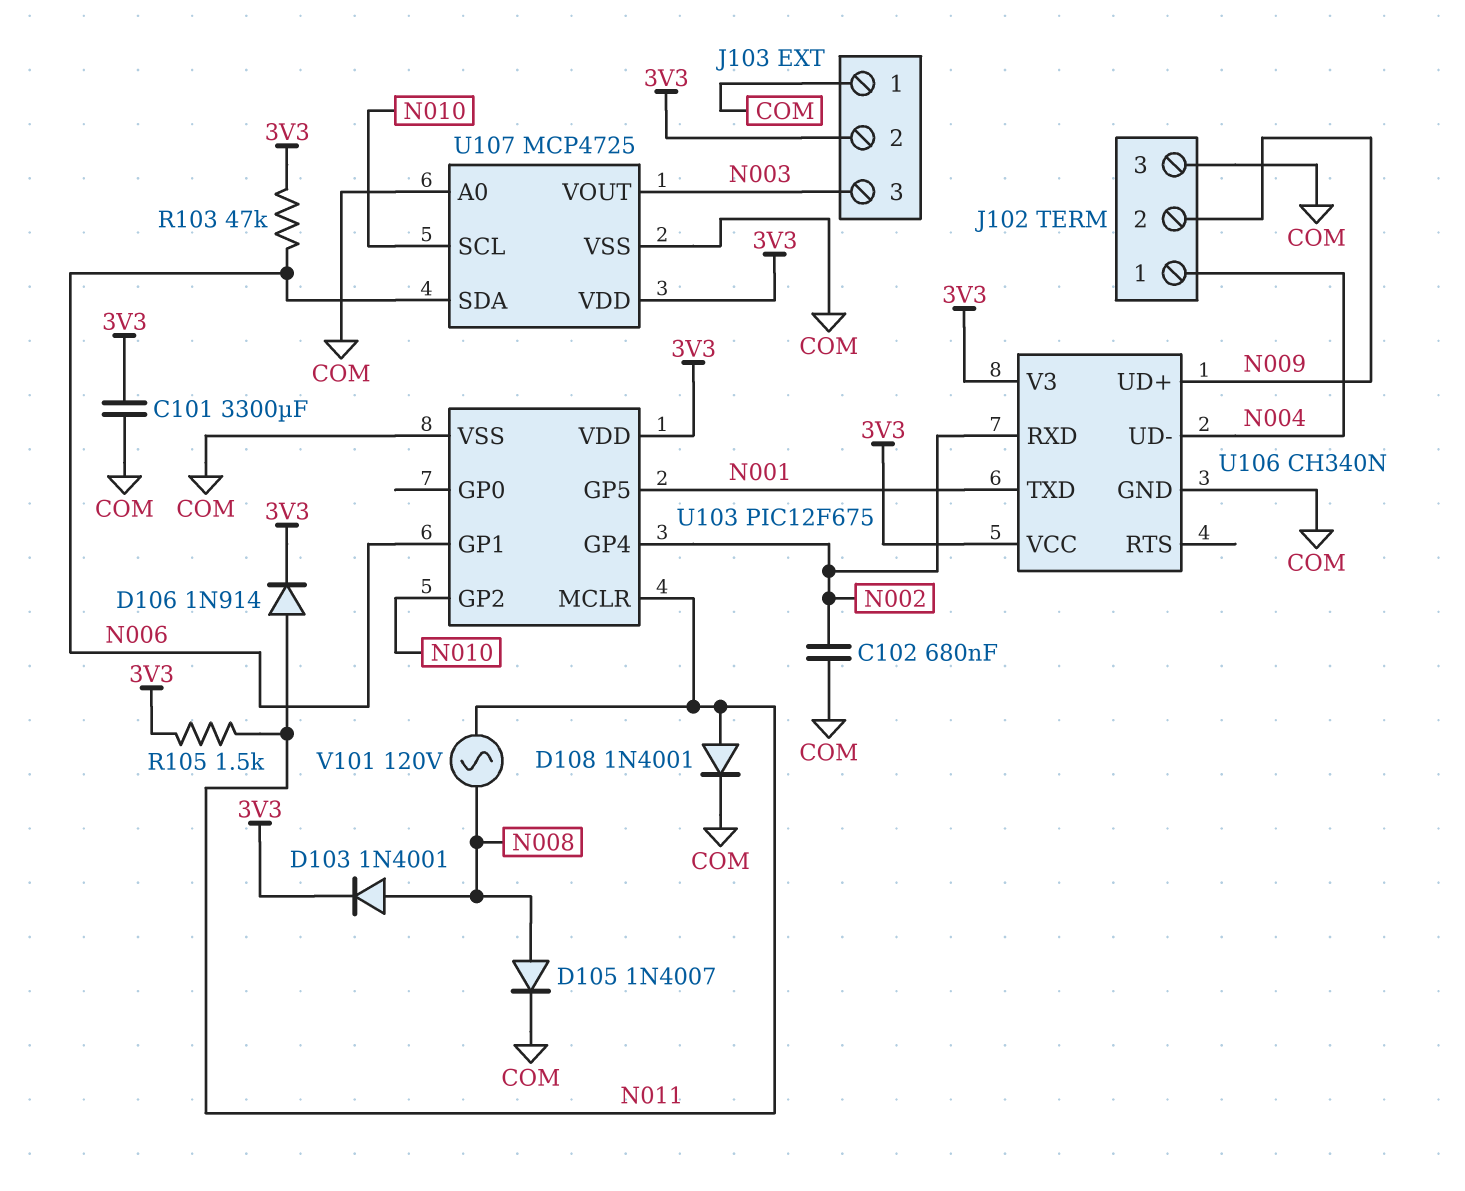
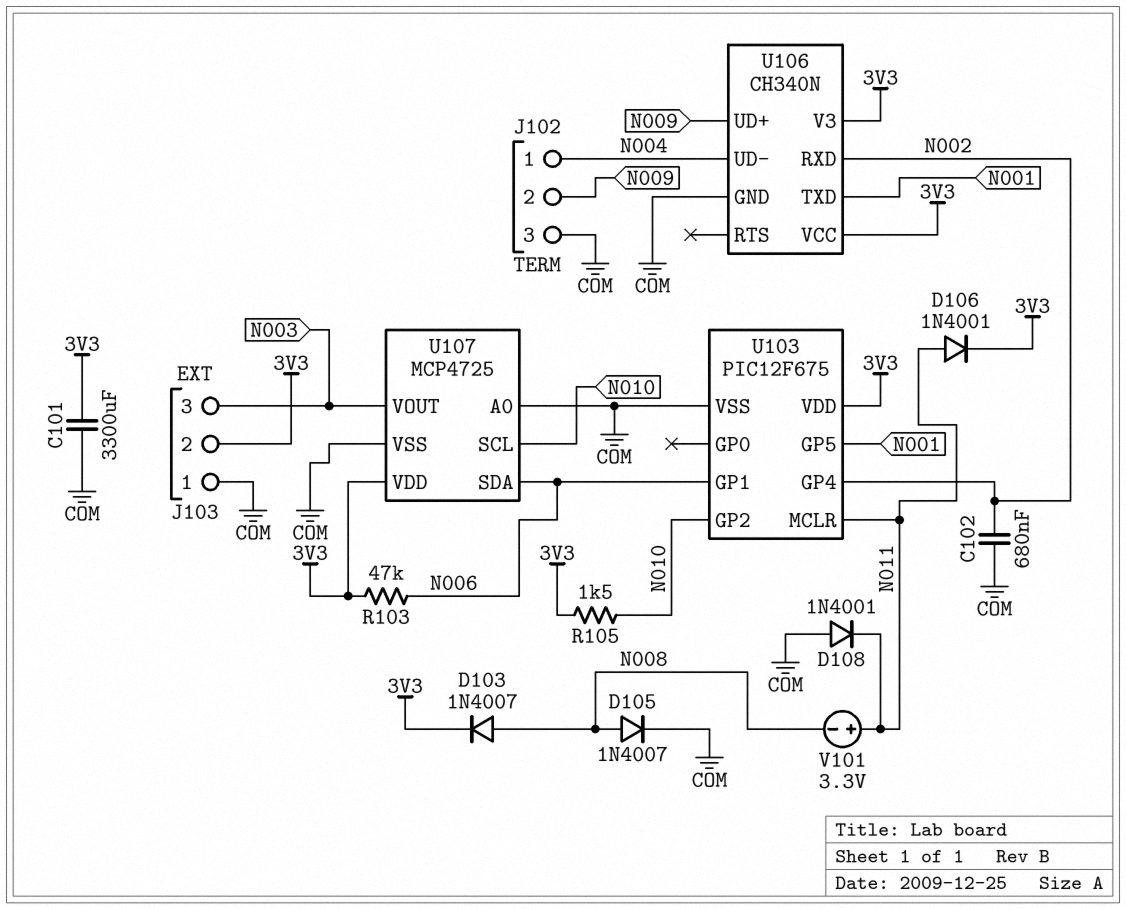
D103: diode 1N4001 (A N008, K 3V3) -> diode 1N4007 (A N008, K 3V3)
D106: diode 1N914 (A N011, K 3V3) -> diode 1N4001 (A N011, K 3V3)
D108: diode 1N4001 (A N011, K COM) -> diode 1N4001 (A COM, K N011)
R105: 1.5k (3V3, N011) -> 1.5k (3V3, N010)
V101: AC 120V (N008, N011) -> 3.3V (plus N011, minus N008)

